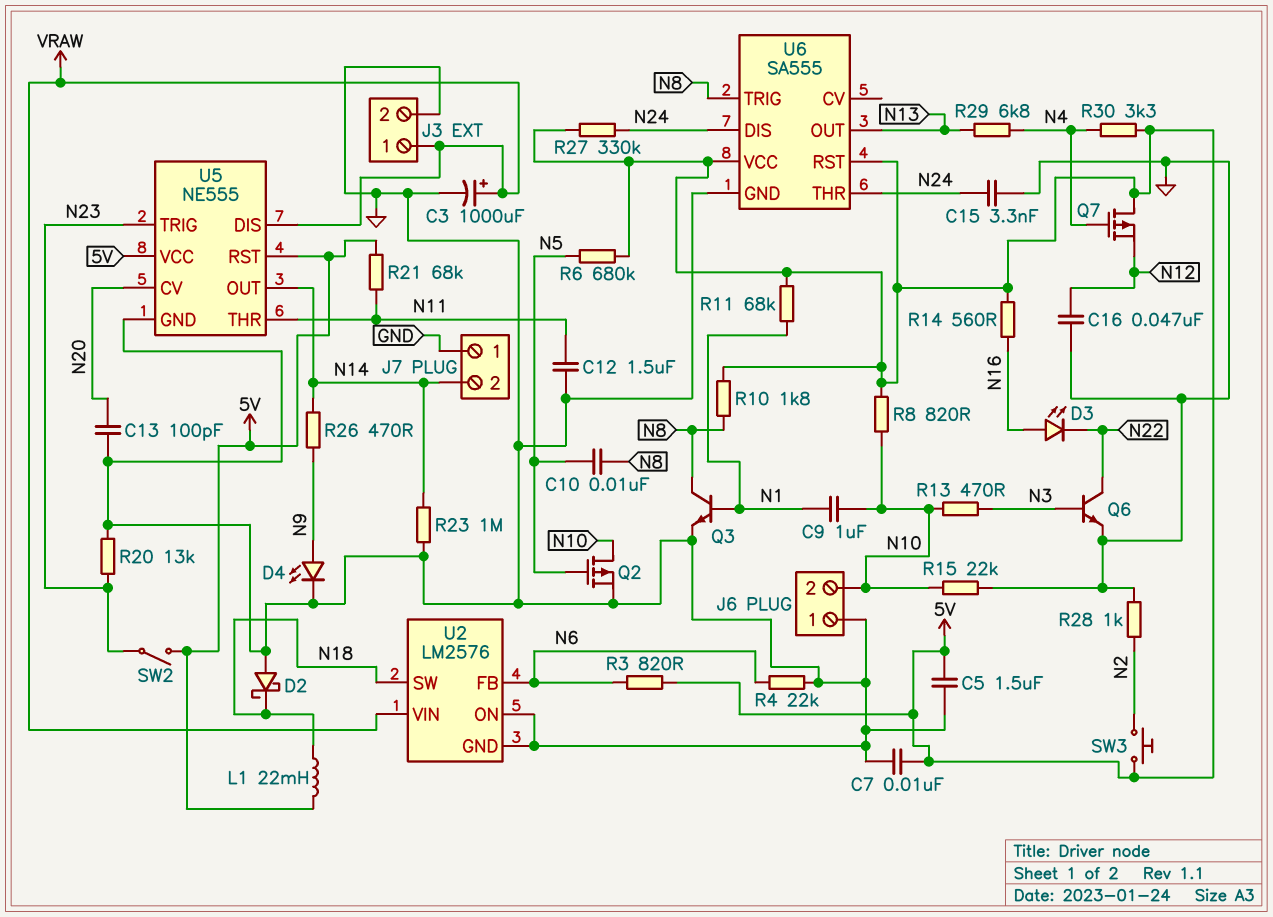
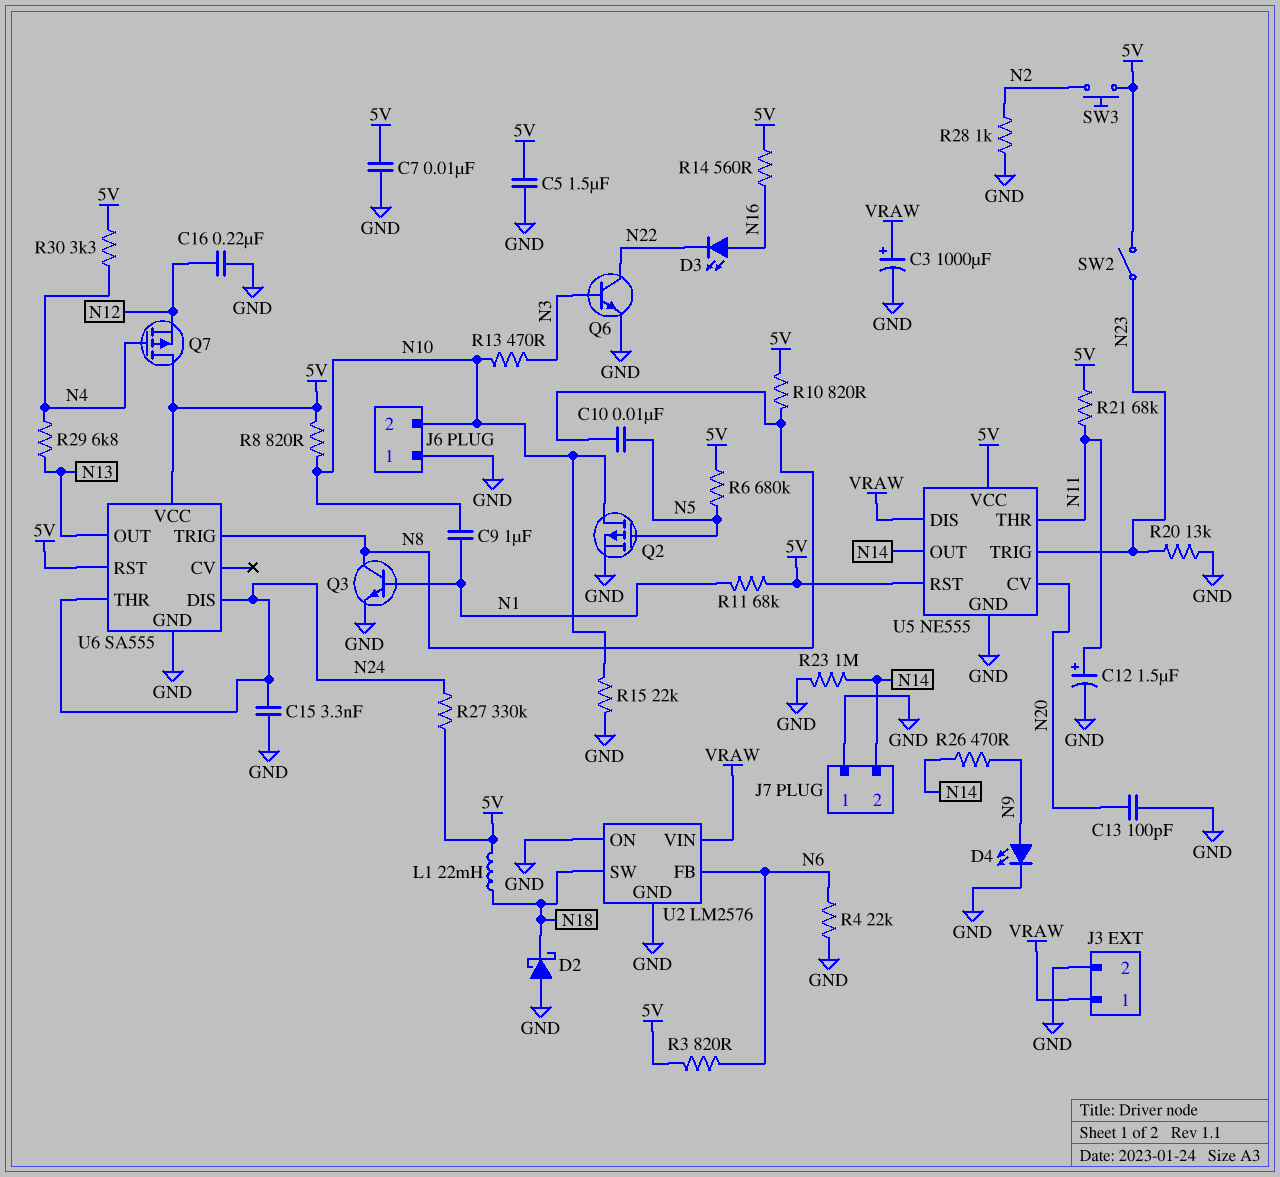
C12: 1.5uF (GND, N11) -> 1.5uF (plus N11, minus GND)
C16: 47nF (GND, N12) -> 220nF (GND, N12)
R10: 1.8k (5V, N8) -> 820 (5V, N8)

